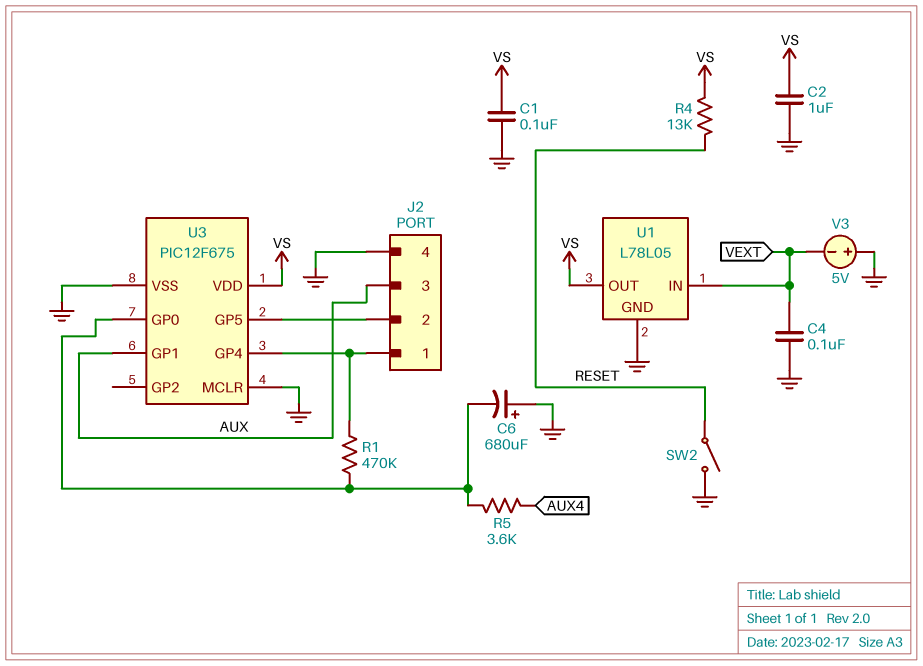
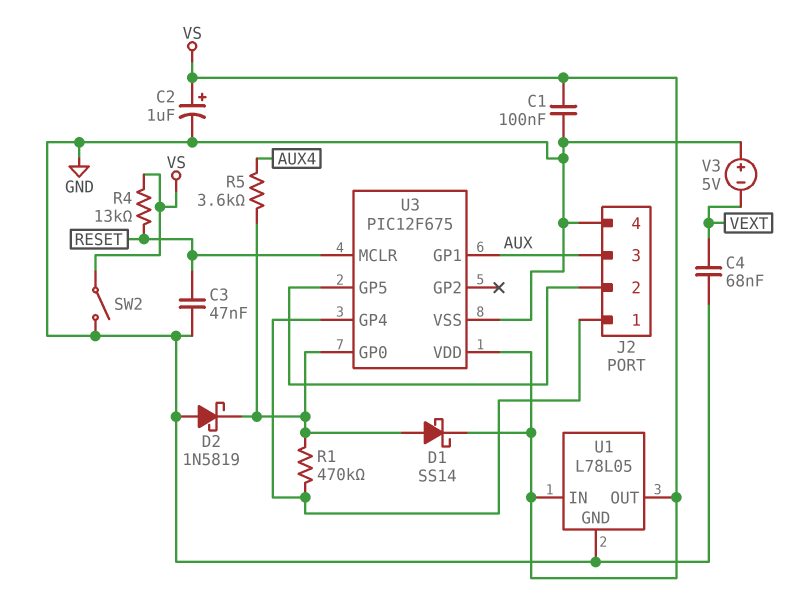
C2: 1uF (GND, VS) -> 1uF (plus VS, minus GND)
C3: none -> 47nF (GND, RESET)
C4: 100nF (GND, VEXT) -> 68nF (GND, VEXT)
C6: 680uF (plus GND, minus U3/GP0) -> none
D1: none -> schottky SS14 (A U3/GP0, K VS)
D2: none -> schottky 1N5819 (A GND, K U3/GP0)
SW2: switch (GND, RESET) -> switch (GND, VS)
U1 pin IN: VEXT -> VS
U3 pin MCLR: GND -> RESET

